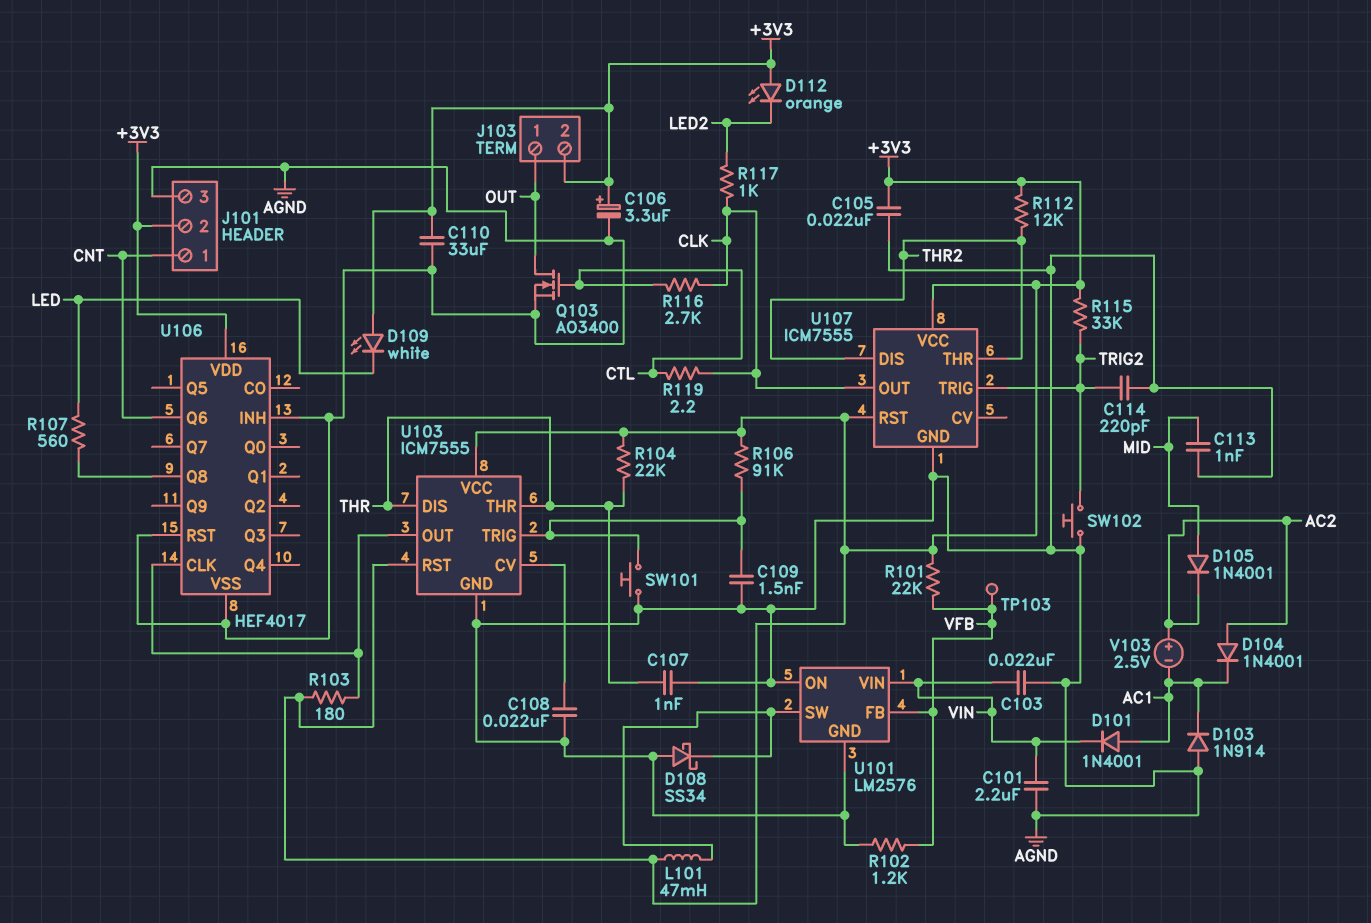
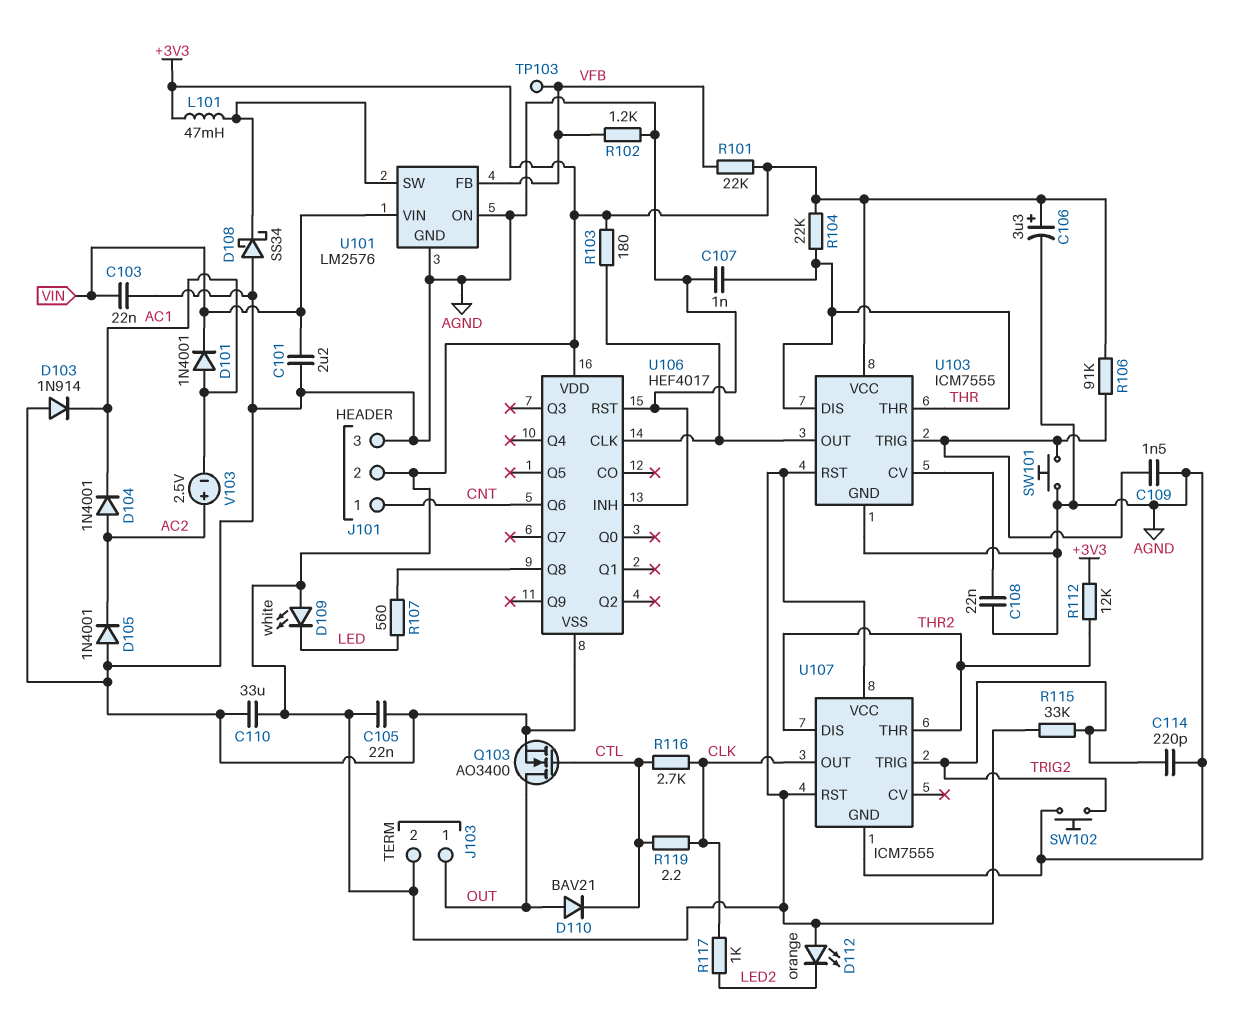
C113: 1nF (AGND, MID) -> none
D105: diode 1N4001 (A MID, K AC2) -> diode 1N4001 (A AGND, K AC2)
D110: none -> diode BAV21 (A OUT, K CTL)

